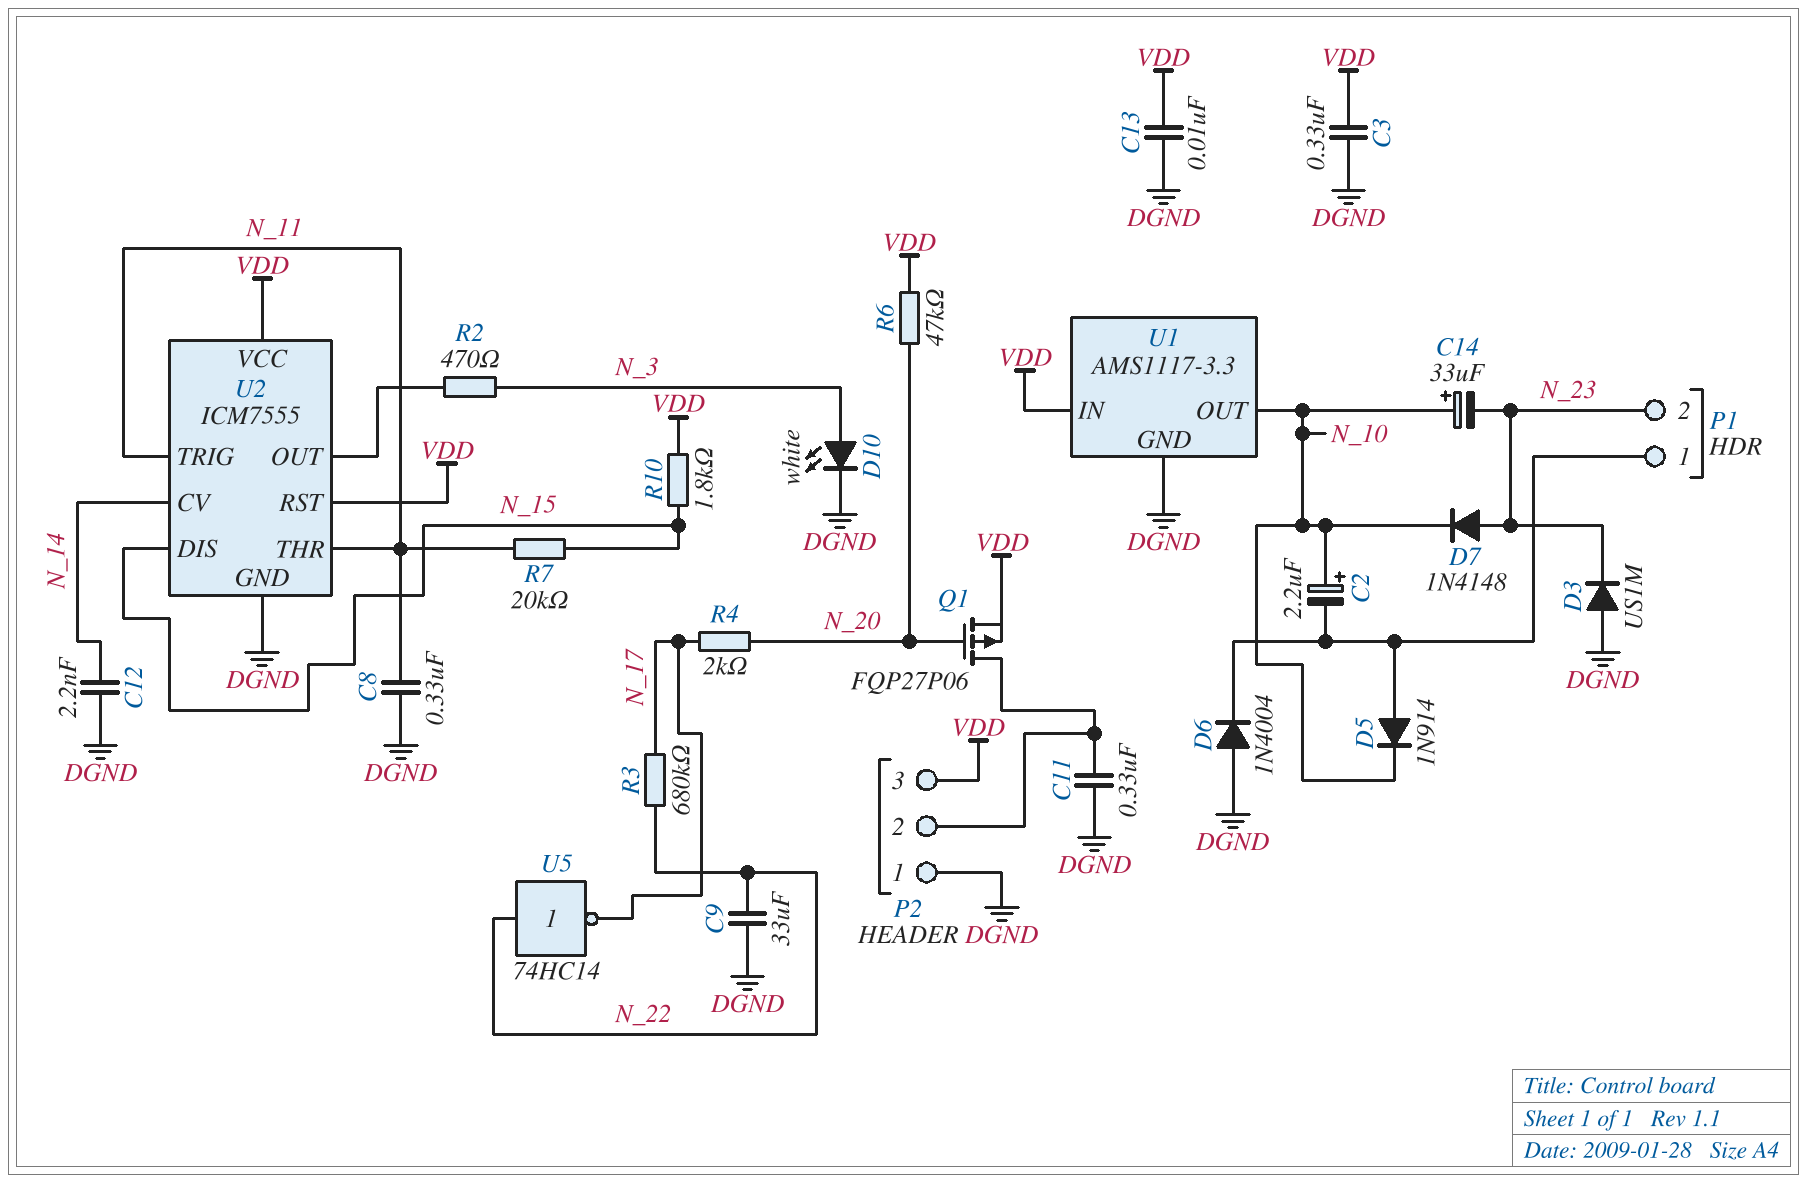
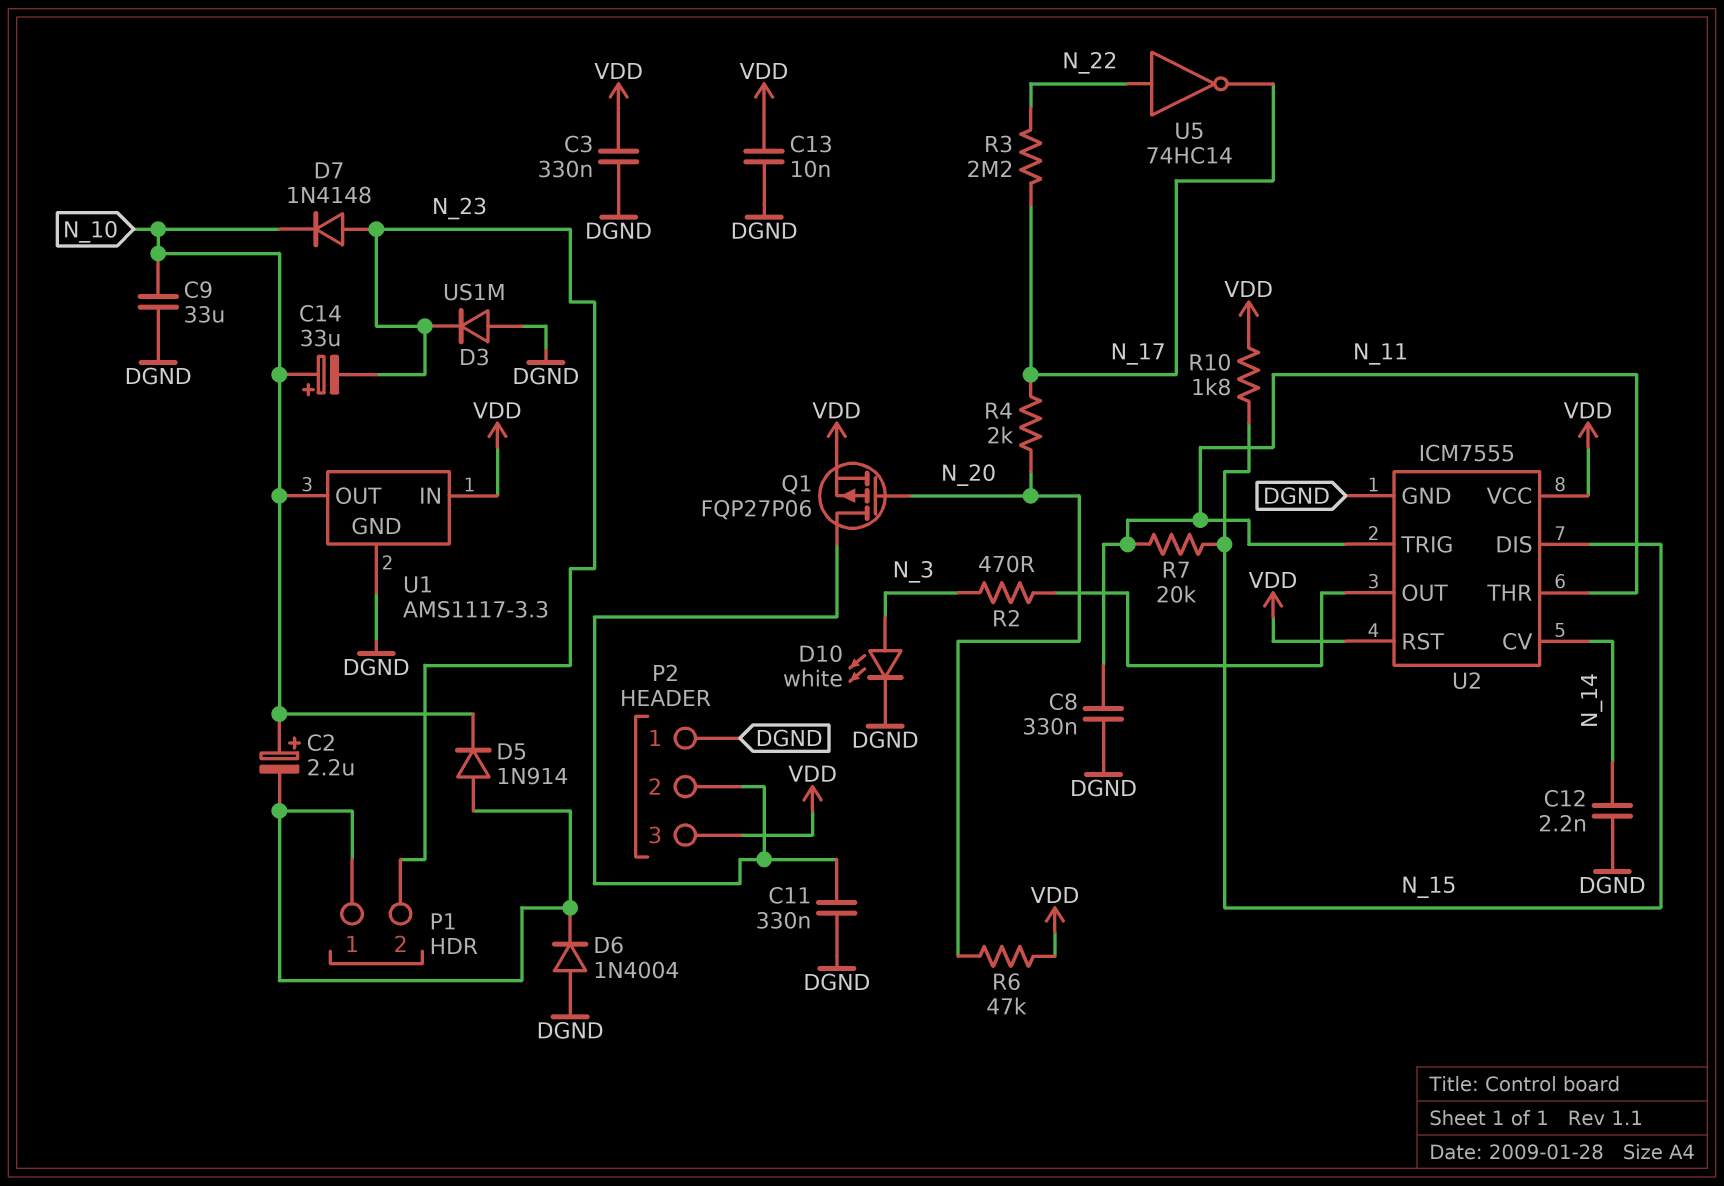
C9: 33uF (DGND, N_22) -> 33uF (DGND, N_10)
R3: 680k (N_17, N_22) -> 2.2M (N_17, N_22)

